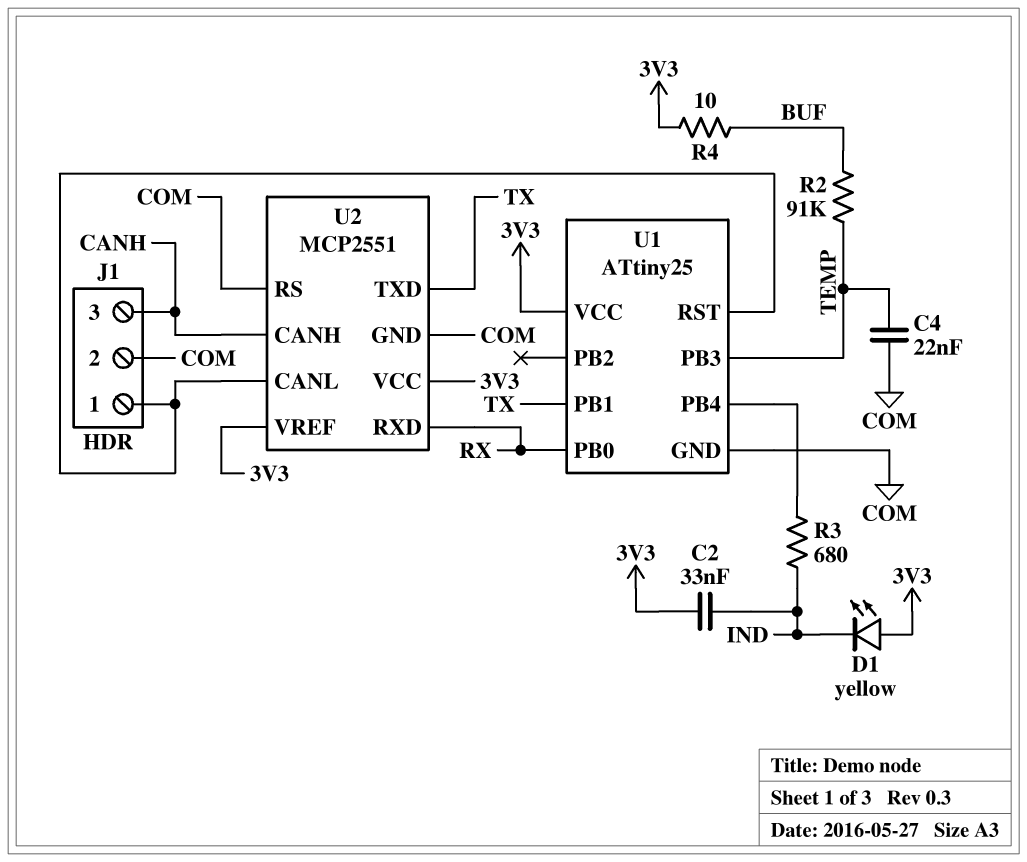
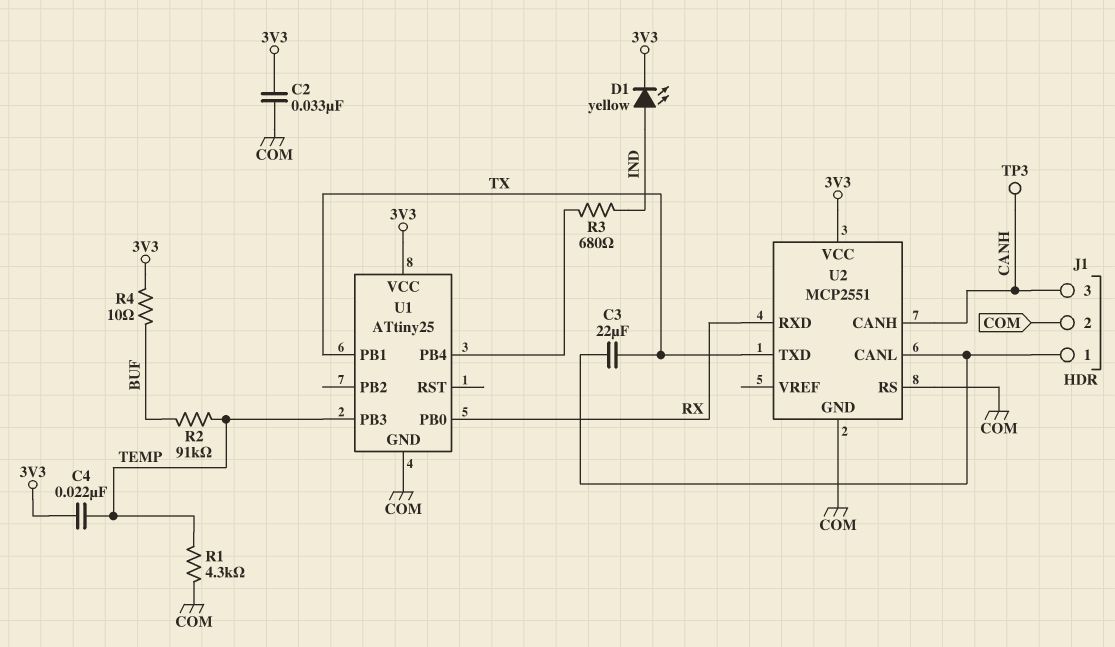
C2: 33nF (3V3, IND) -> 33nF (3V3, COM)
C3: none -> 22uF (J1/1, TX)
C4: 22nF (COM, TEMP) -> 22nF (3V3, TEMP)
D1: LED yellow (A 3V3, K IND) -> LED yellow (A IND, K 3V3)
R1: none -> 4.3k (COM, TEMP)
TP3: none -> test point (CANH)
U1 pin RST: J1/1 -> none
U2 pin VREF: 3V3 -> none

